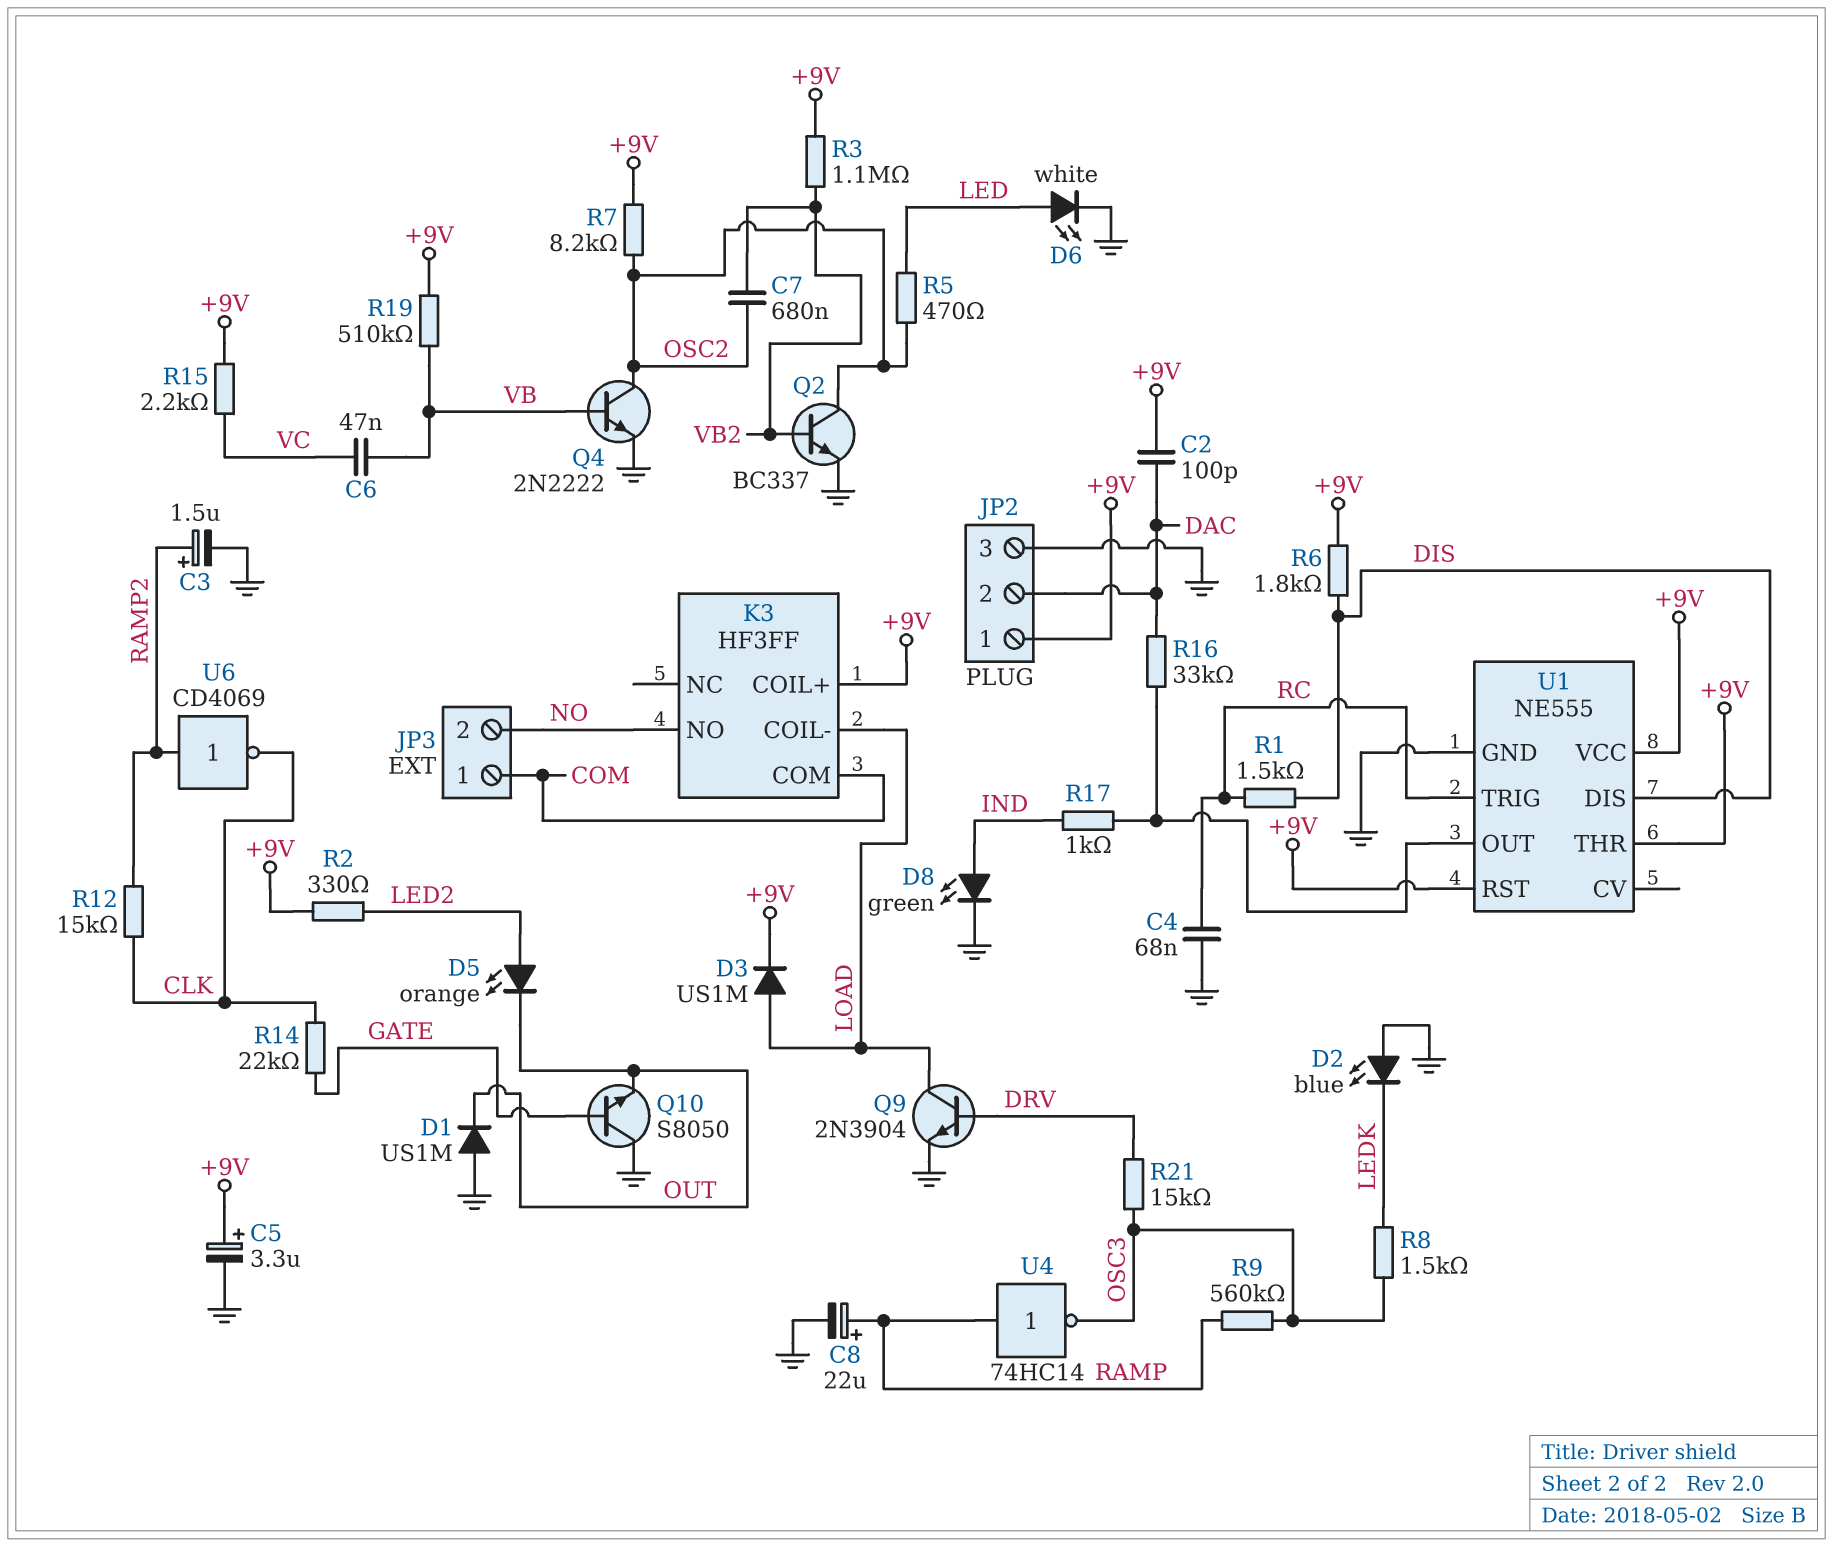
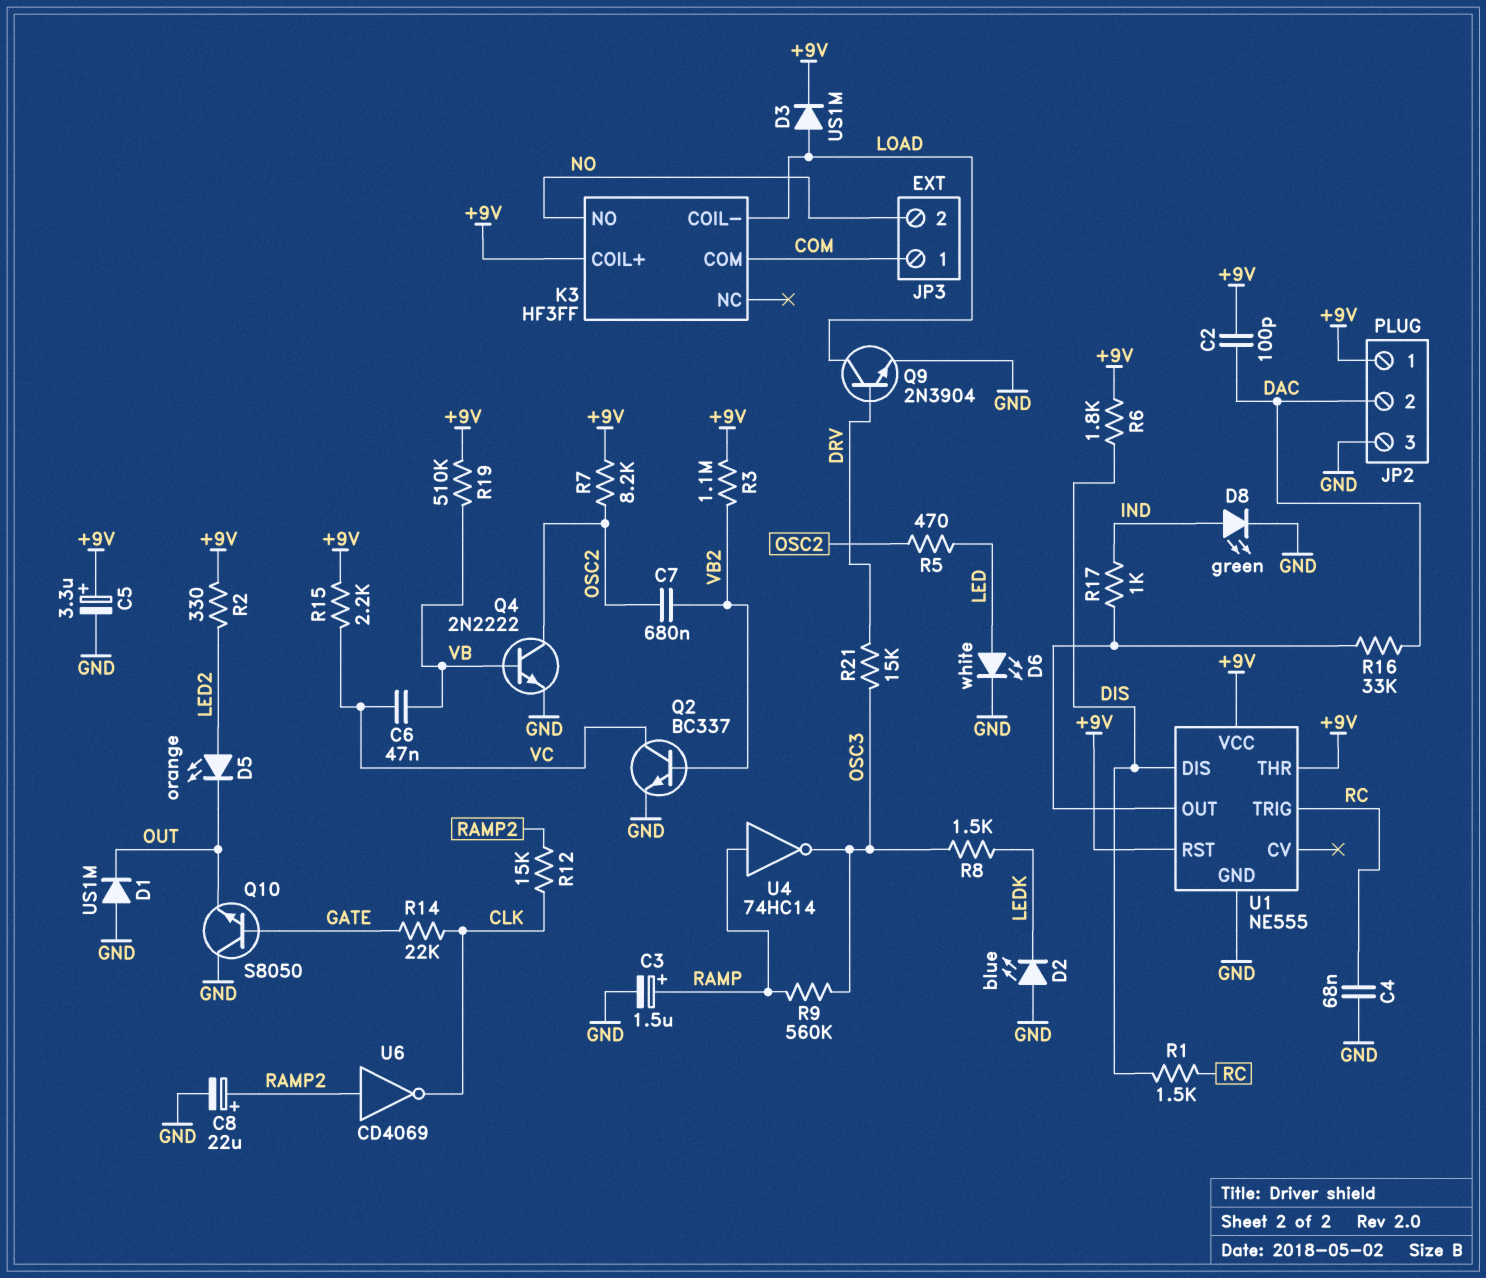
C3: 1.5uF (plus RAMP2, minus GND) -> 1.5uF (plus RAMP, minus GND)
C8: 22uF (plus RAMP, minus GND) -> 22uF (plus RAMP2, minus GND)
Q2: NPN BC337 (B VB2, C OSC2, E GND) -> NPN BC337 (B VB2, C VC, E GND)

